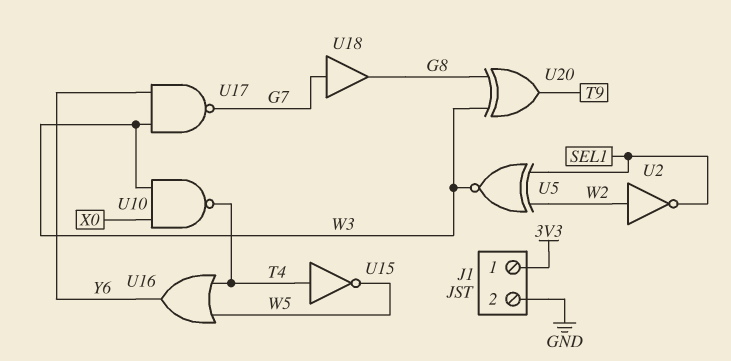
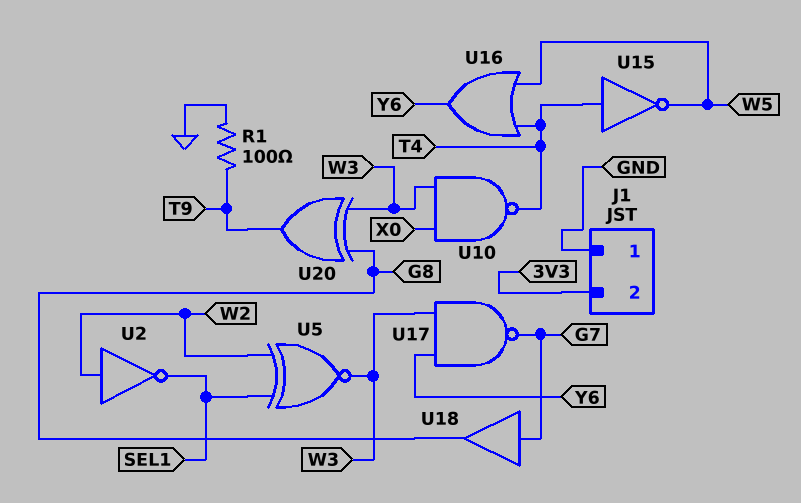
J1 pin 1: 3V3 -> GND
J1 pin 2: GND -> 3V3
R1: none -> 100 (GND, T9)

